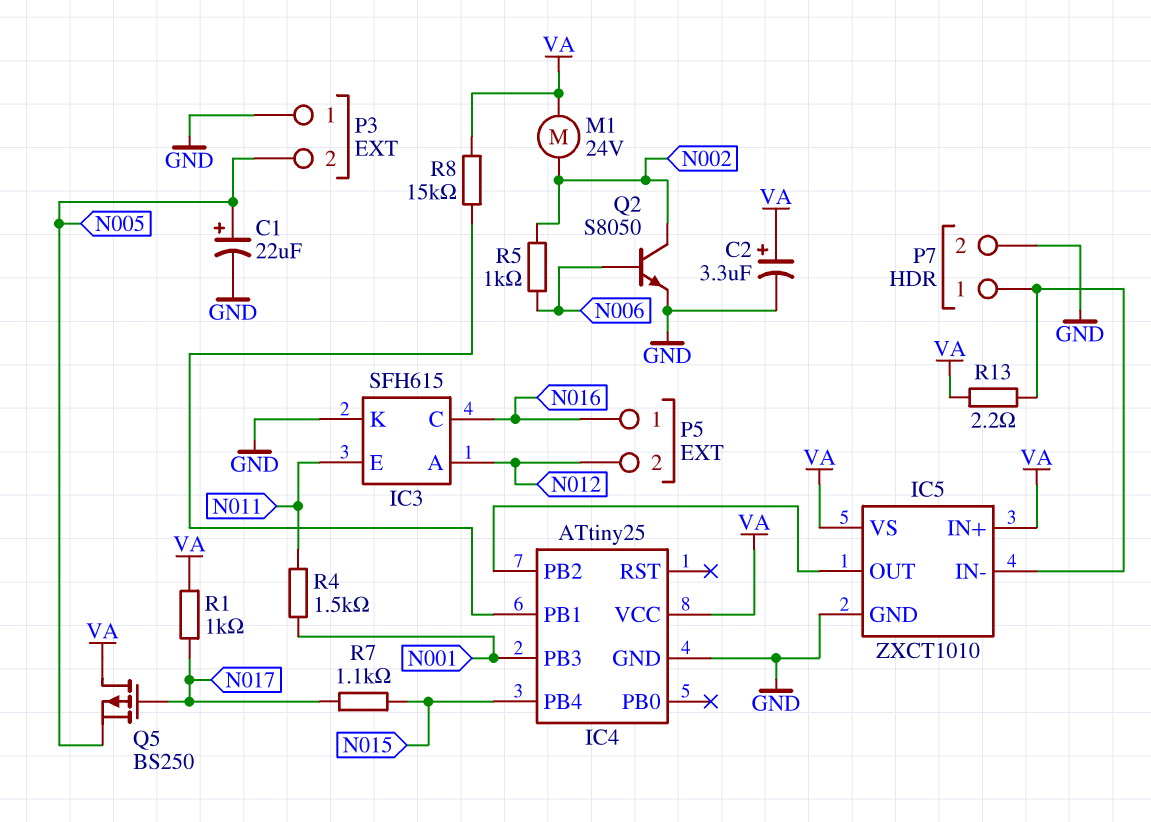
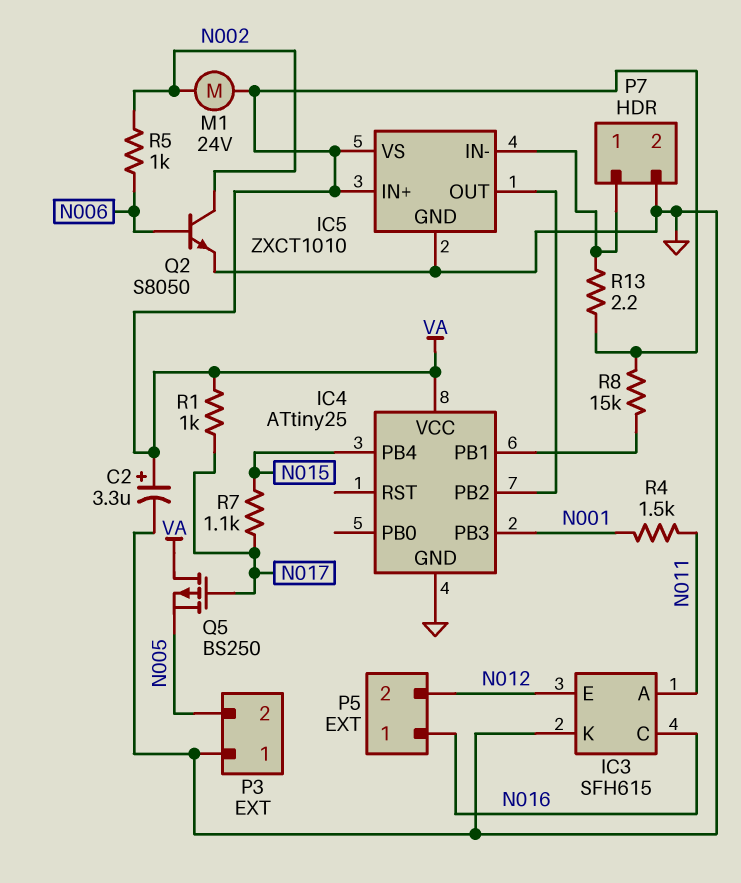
C1: 22uF (plus N005, minus GND) -> none
IC3 pin A: N012 -> N011
IC3 pin E: N011 -> N012

